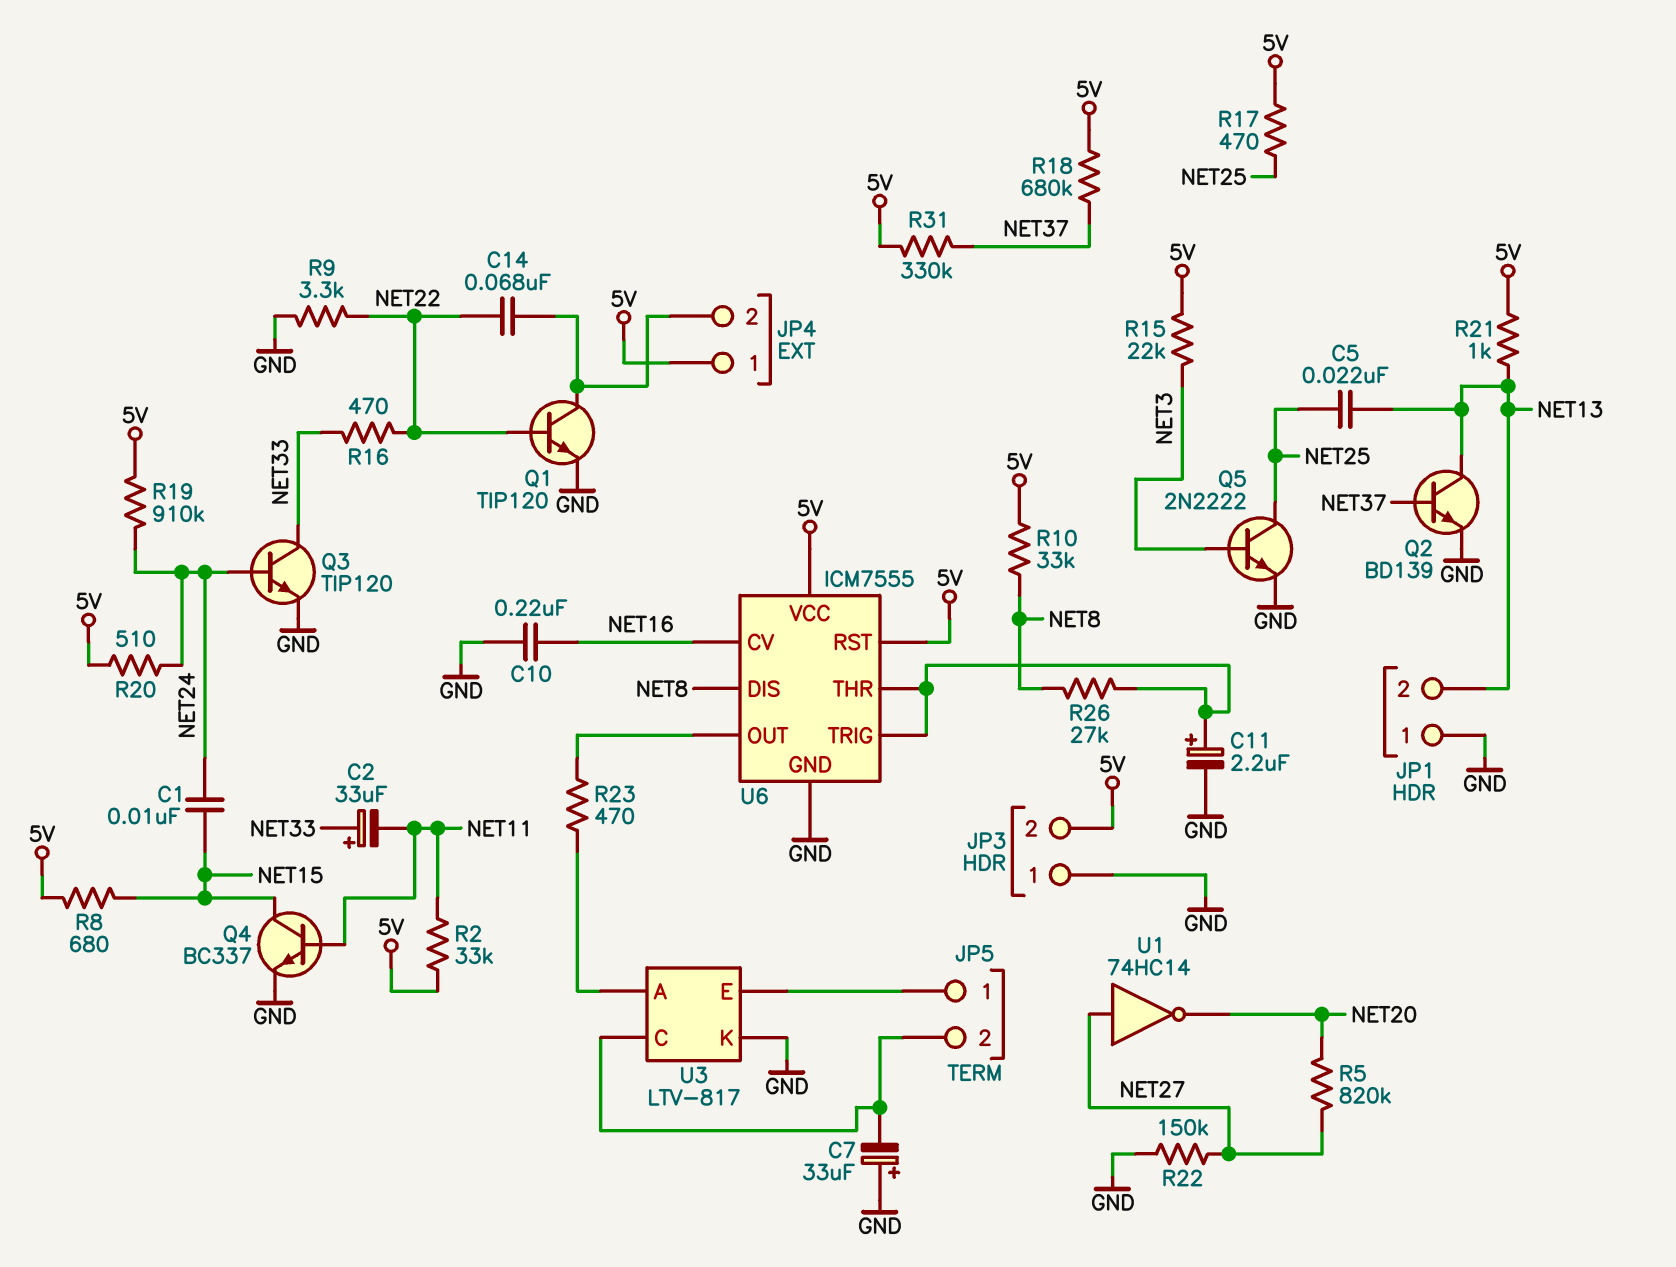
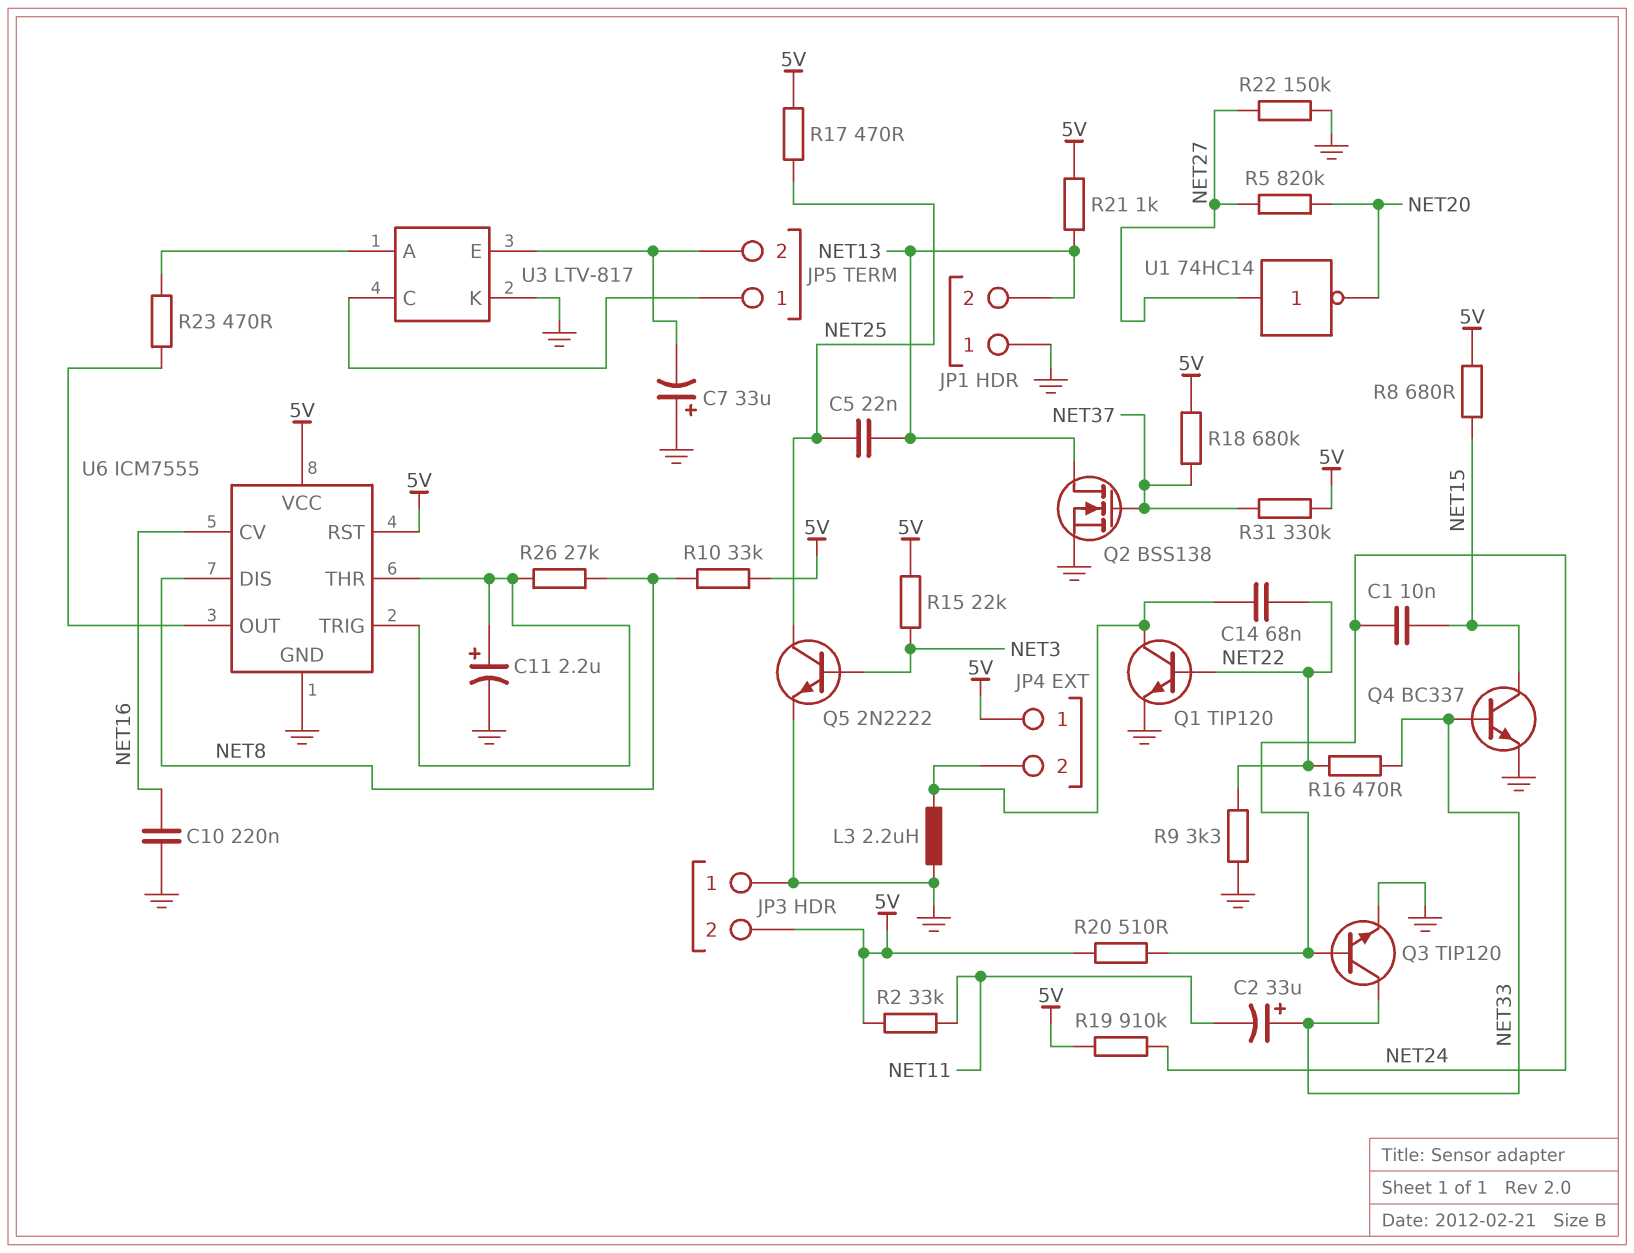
L3: none -> 2.2uH (GND, JP4/2)
Q2: NPN BD139 (B NET37, C NET13, E GND) -> NMOS BSS138 (G NET37, D NET13, S GND)
Q4: NPN BC337 (B NET11, C NET15, E GND) -> NPN BC337 (B NET33, C NET15, E GND)
U3 pin C: JP5/2 -> JP5/1
U3 pin E: JP5/1 -> JP5/2

